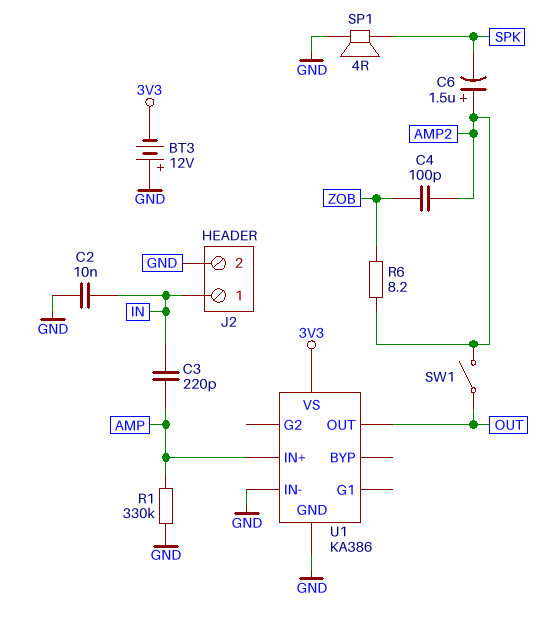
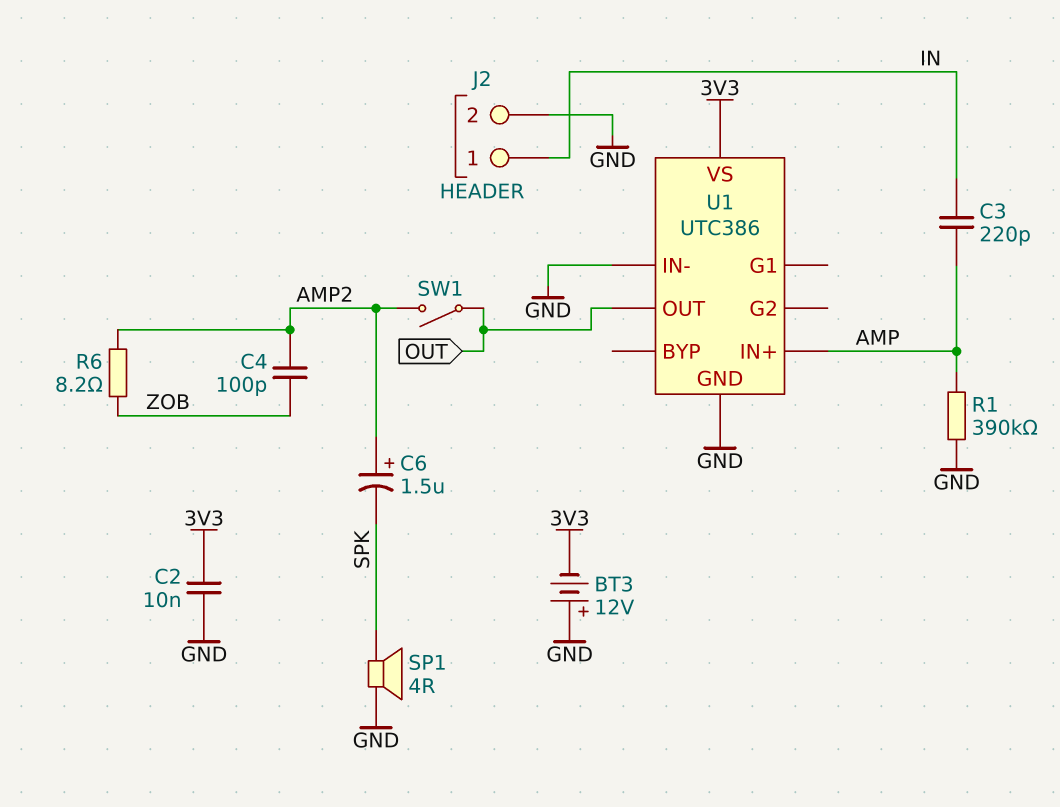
C2: 10nF (GND, IN) -> 10nF (3V3, GND)
R1: 330k (AMP, GND) -> 390k (AMP, GND)
U1: KA386 -> UTC386

